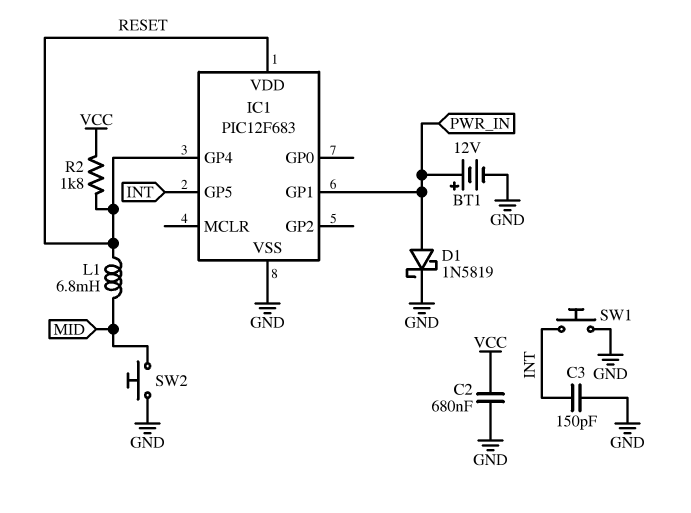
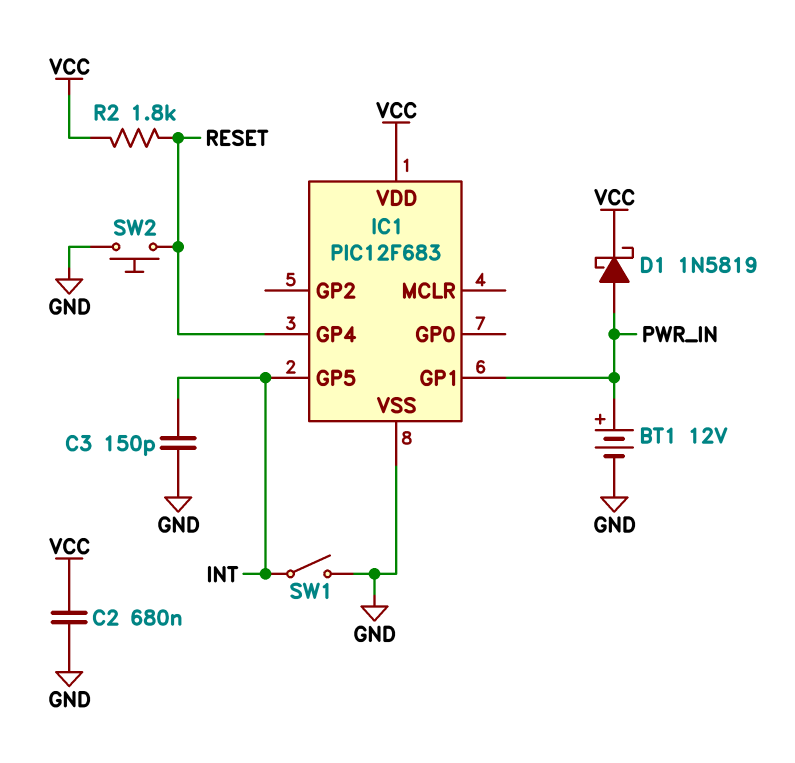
D1: schottky 1N5819 (A PWR_IN, K GND) -> schottky 1N5819 (A PWR_IN, K VCC)
IC1 pin VDD: RESET -> VCC
L1: 6.8mH (MID, RESET) -> none
SW1: button (GND, INT) -> switch (GND, INT)
SW2: button (GND, MID) -> button (GND, RESET)

